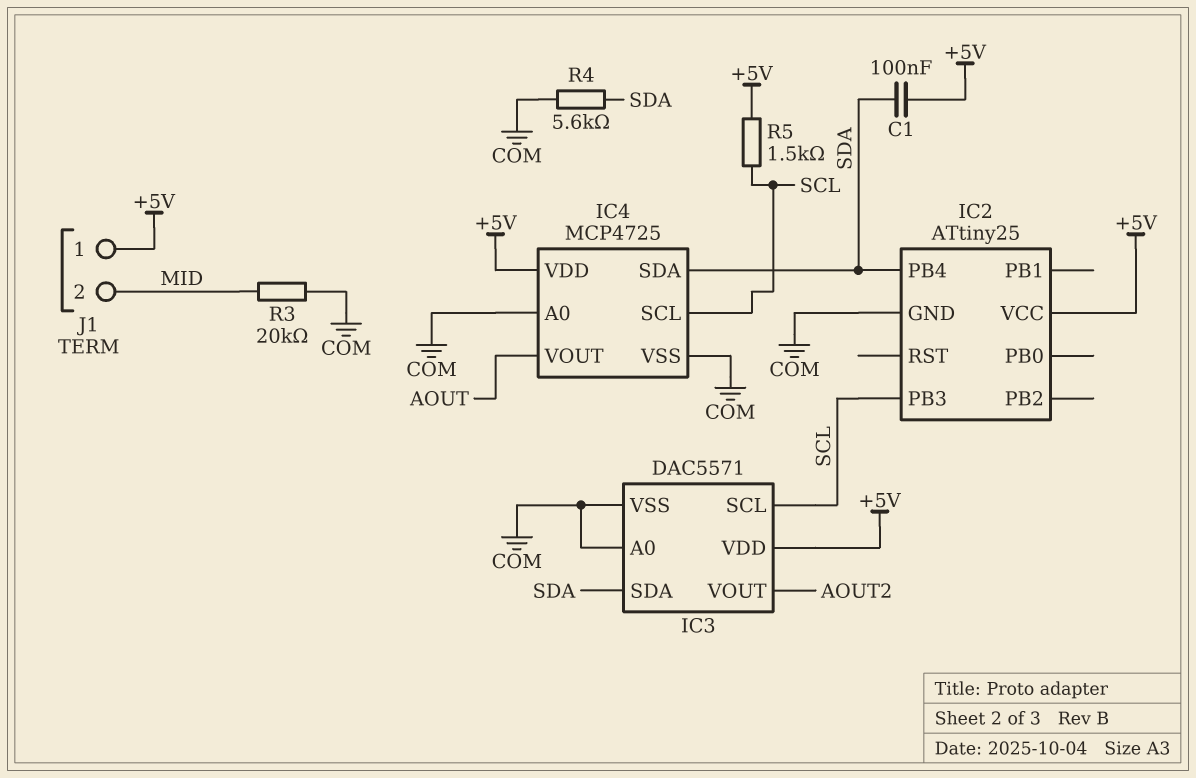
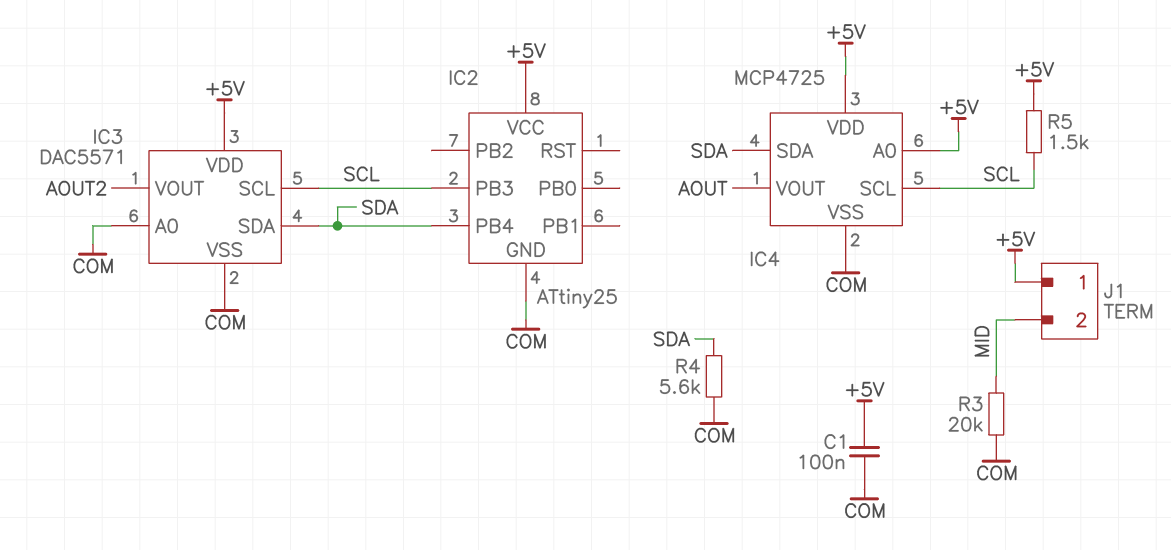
C1: 100nF (+5V, SDA) -> 100nF (+5V, COM)
IC4 pin A0: COM -> +5V

